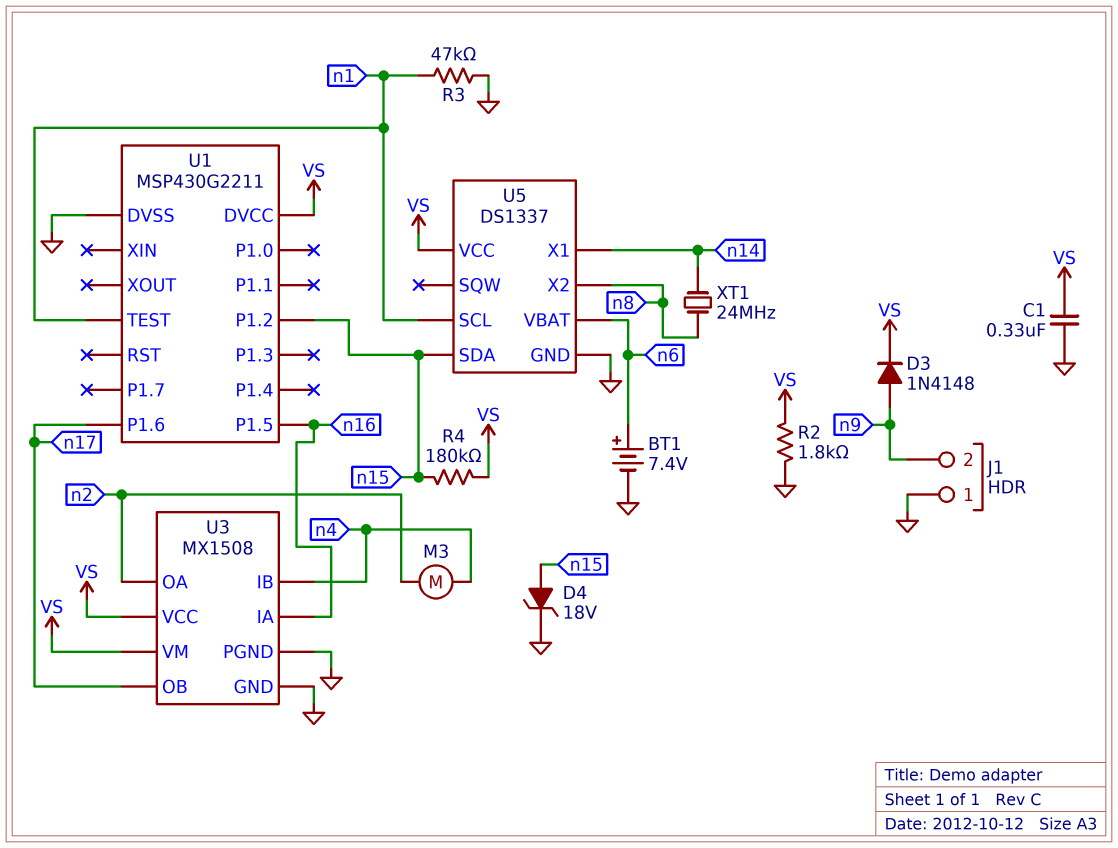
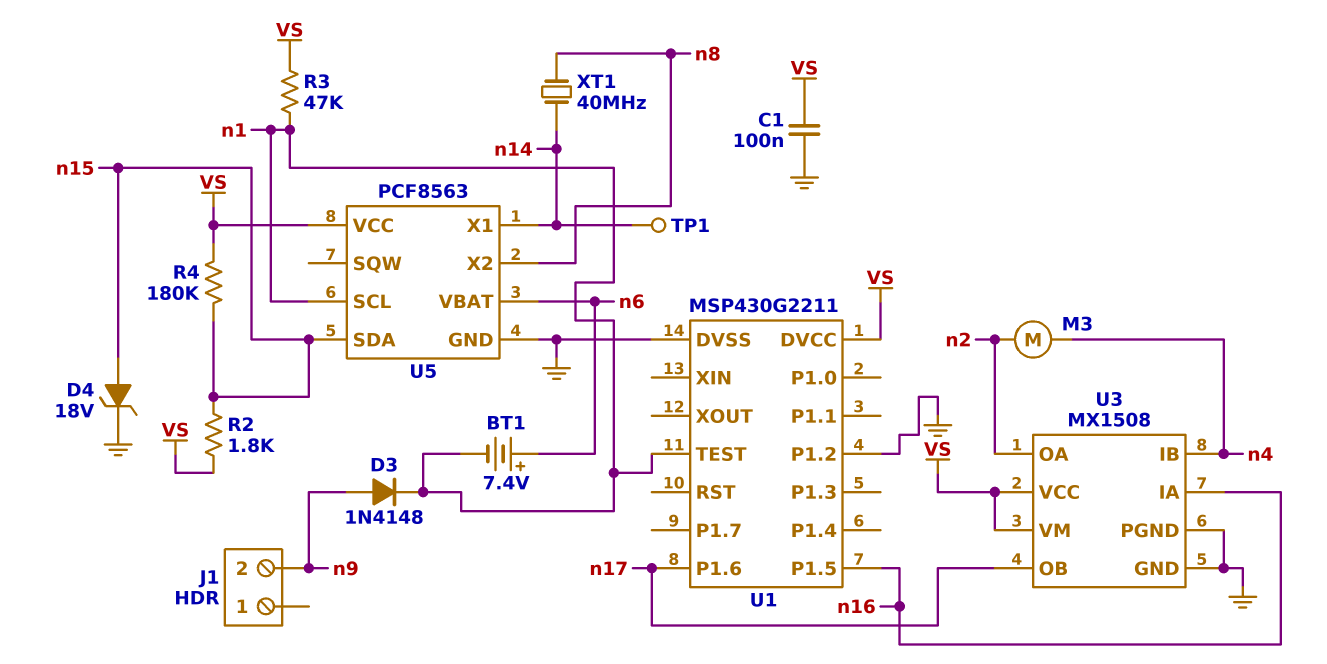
BT1: 7.4V (plus n6, minus GND) -> 7.4V (plus n6, minus n1)
C1: 330nF (GND, VS) -> 100nF (GND, VS)
D3: diode 1N4148 (A n9, K VS) -> diode 1N4148 (A n9, K n1)
J1 pin 1: GND -> none
R2: 1.8k (GND, VS) -> 1.8k (VS, n15)
R3: 47k (GND, n1) -> 47k (VS, n1)
TP1: none -> test point (n14)
U1 pin P1.2: n15 -> GND
U5: DS1337 -> PCF8563
XT1: 24MHz (n8, n14) -> 40MHz (n8, n14)

